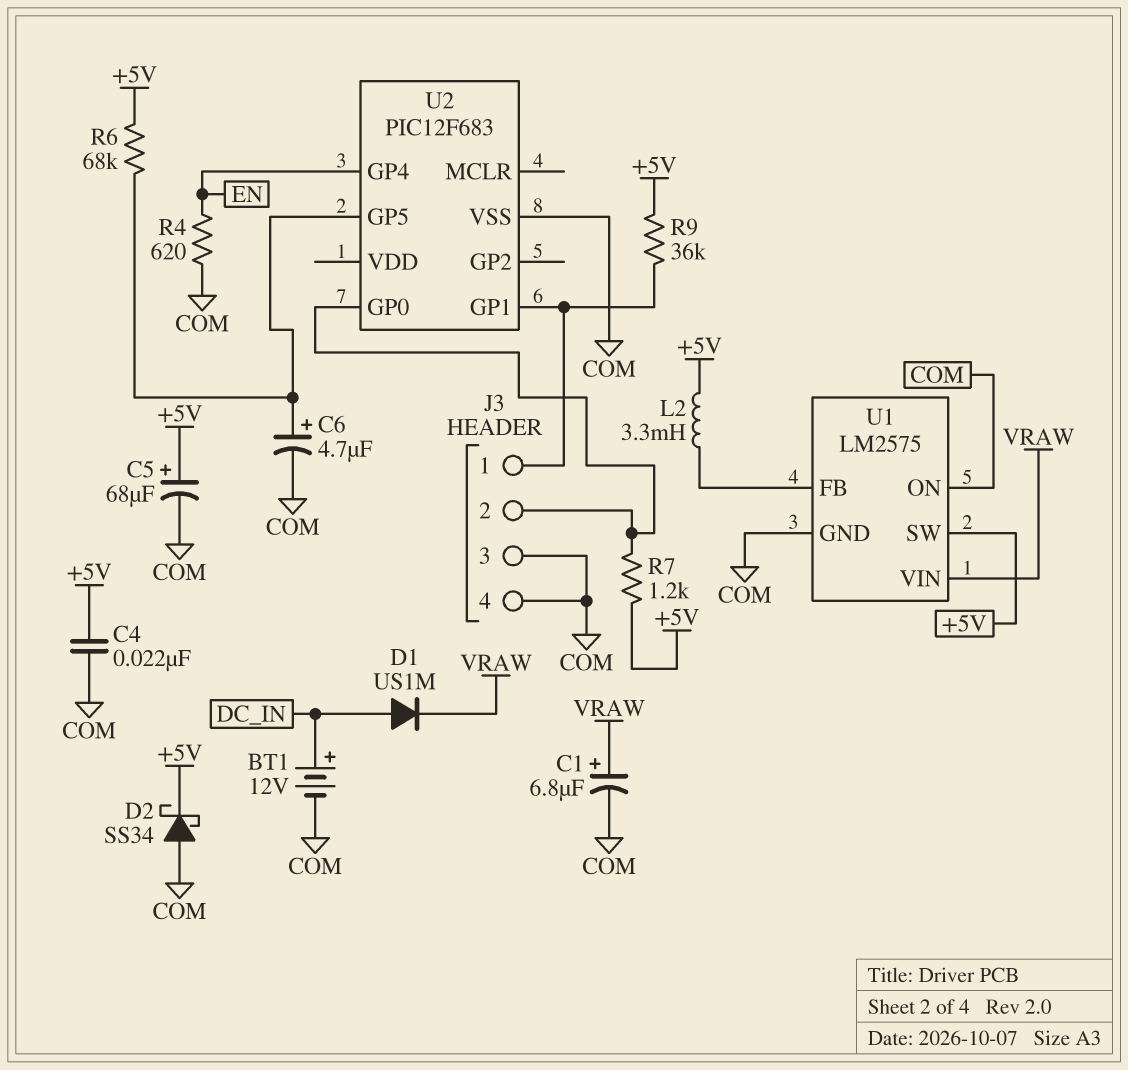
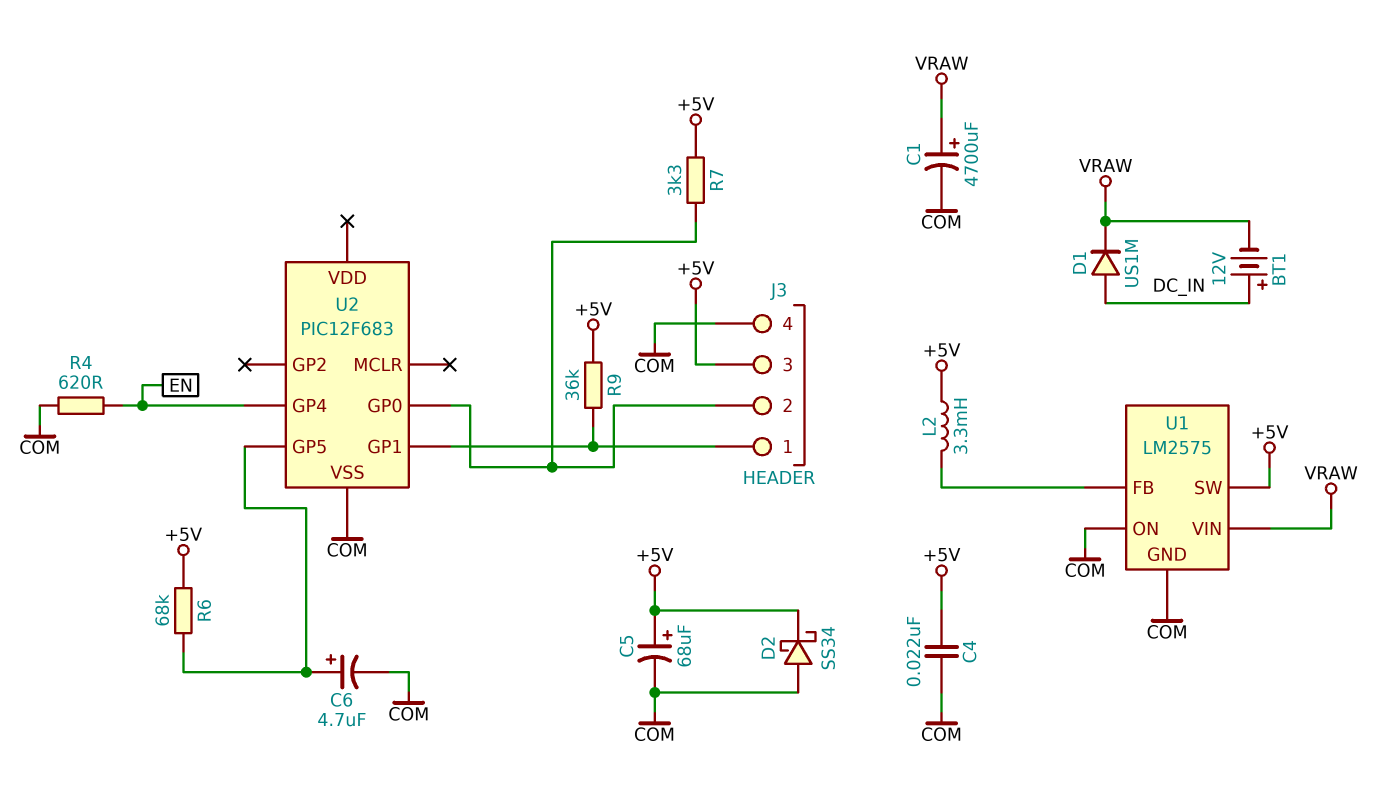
BT1: 12V (plus DC_IN, minus COM) -> 12V (plus DC_IN, minus VRAW)
C1: 6.8uF (plus VRAW, minus COM) -> 4700uF (plus VRAW, minus COM)
J3 pin 3: COM -> +5V
R7: 1.2k (+5V, J3/2) -> 3.3k (+5V, J3/2)

